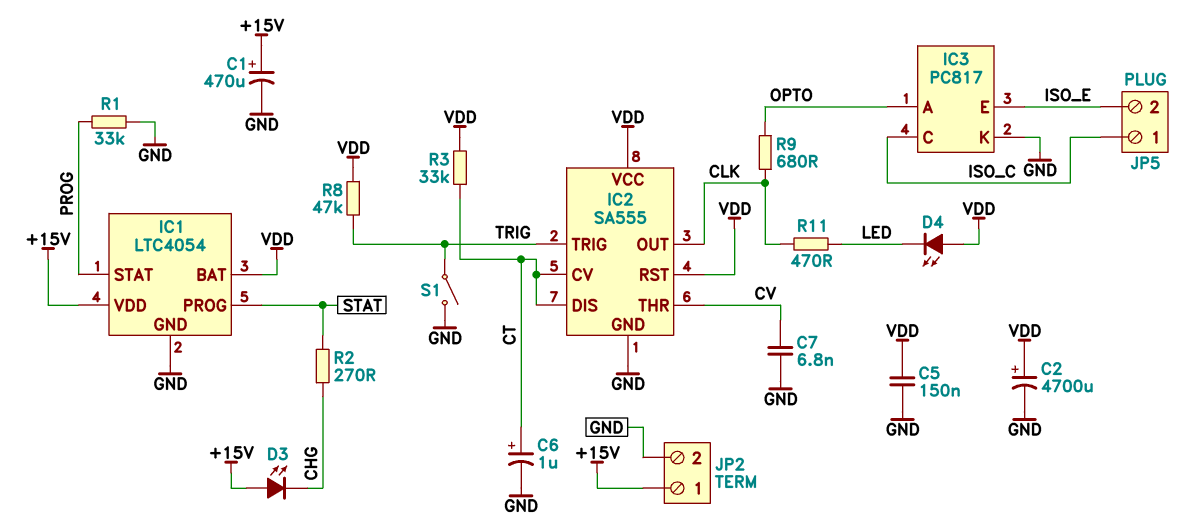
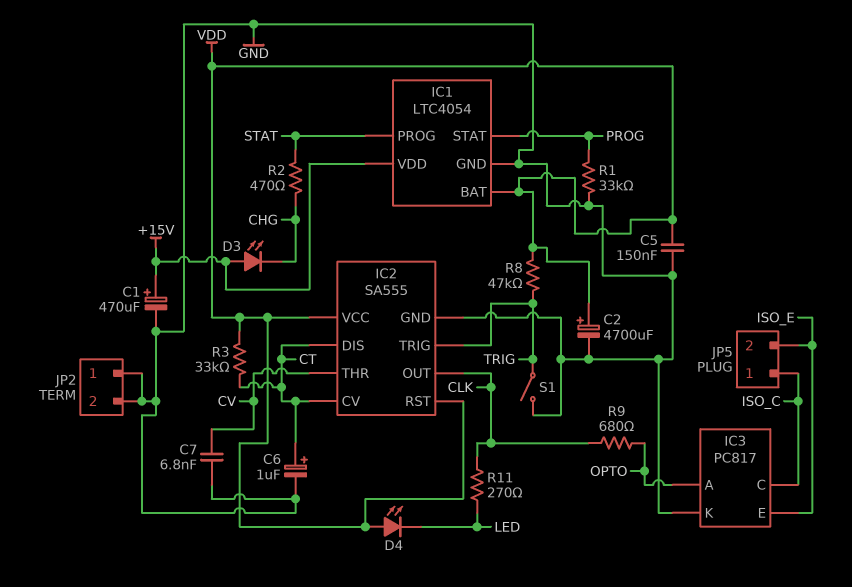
JP2 pin 1: +15V -> GND
R2: 270 (CHG, STAT) -> 470 (CHG, STAT)
R11: 470 (CLK, LED) -> 270 (CLK, LED)

